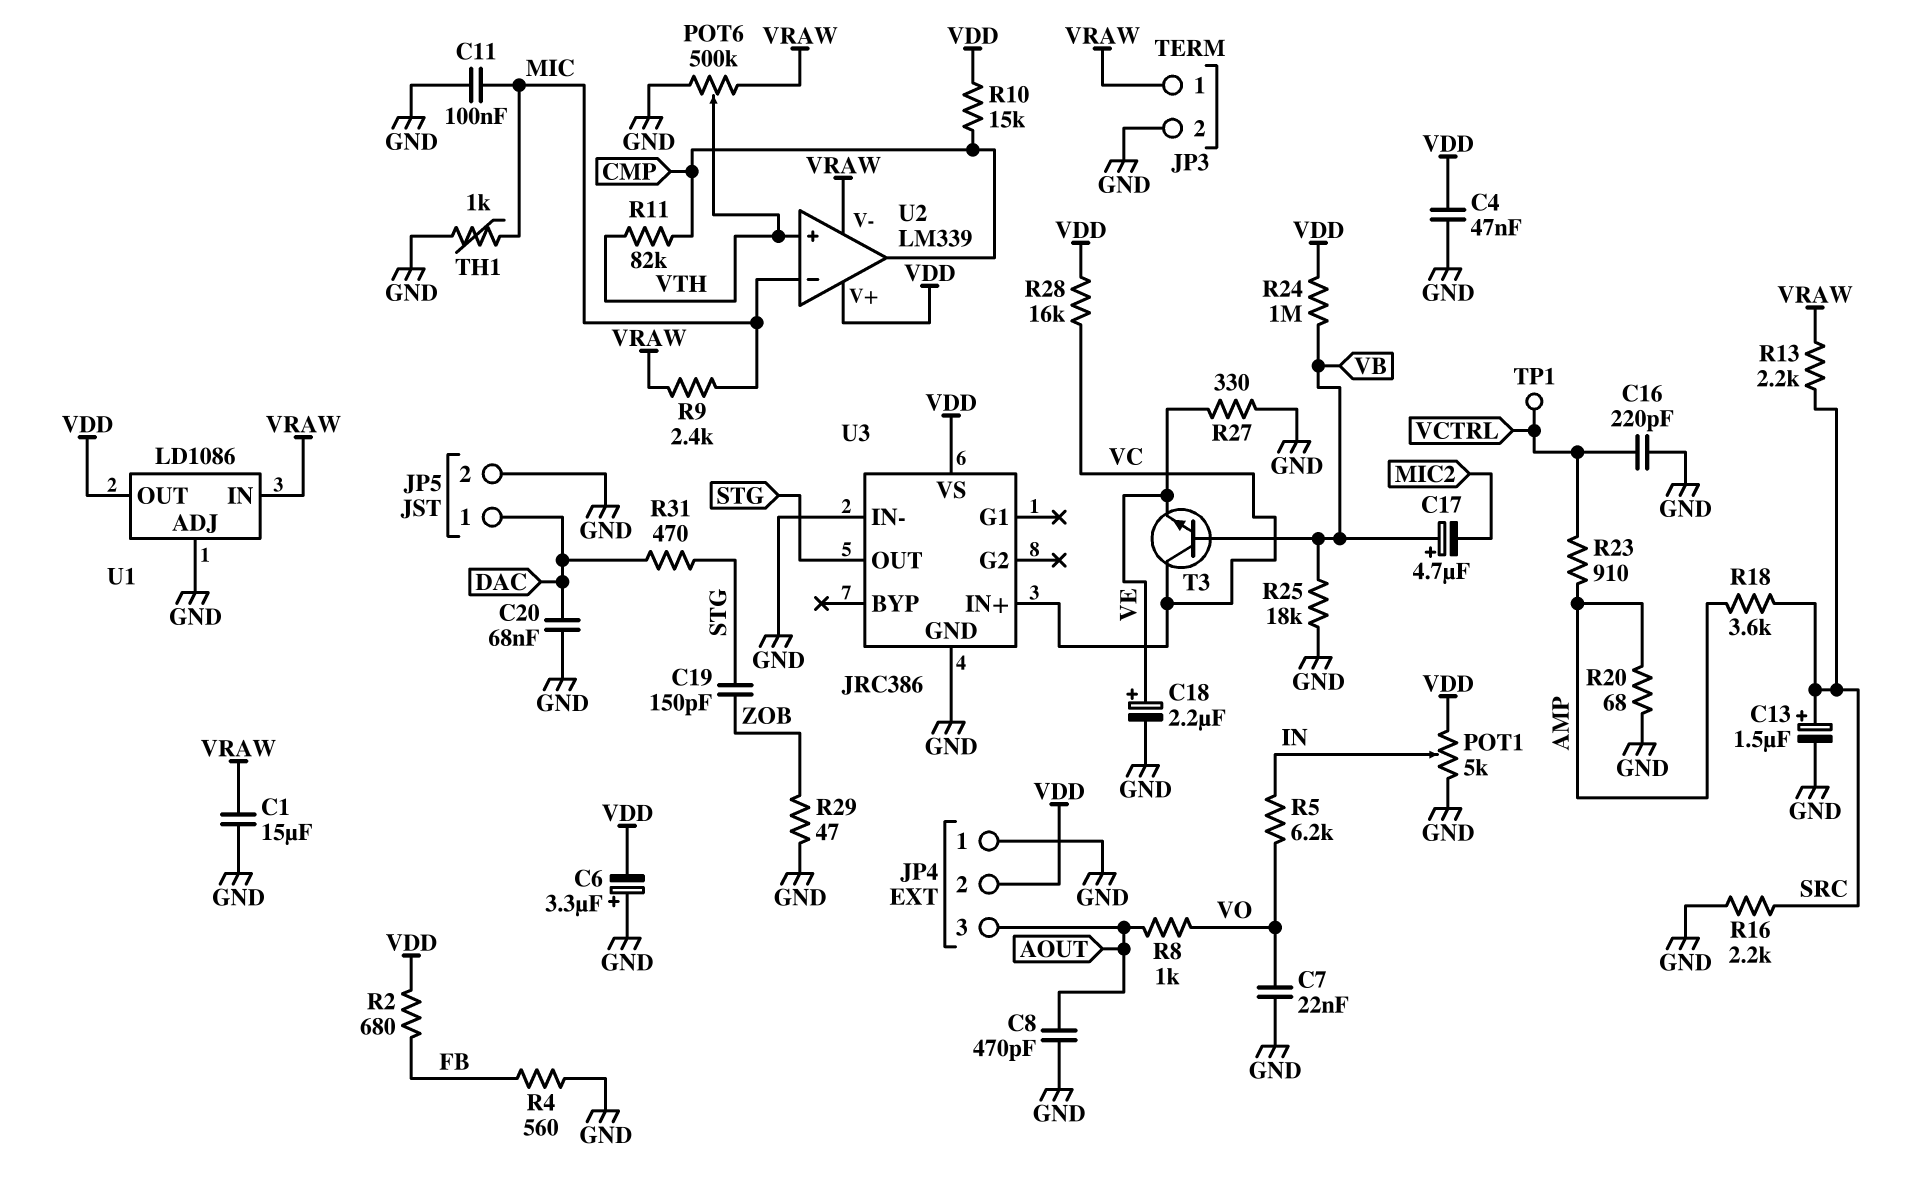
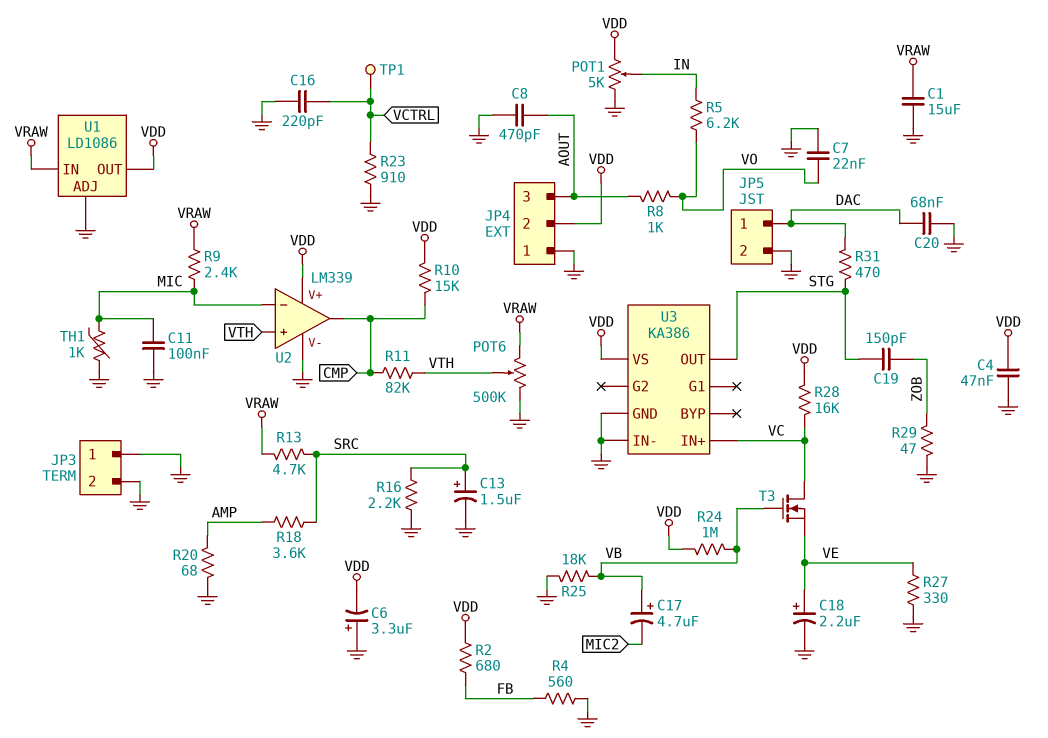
JP3 pin 1: VRAW -> GND
R13: 2.2k (SRC, VRAW) -> 4.7k (SRC, VRAW)
R23: 910 (AMP, VCTRL) -> 910 (GND, VCTRL)
T3: NPN (B VB, C VC, E VE) -> NMOS (G VB, D VC, S VE)
U2 pin V-: VRAW -> GND
U3: JRC386 -> KA386

